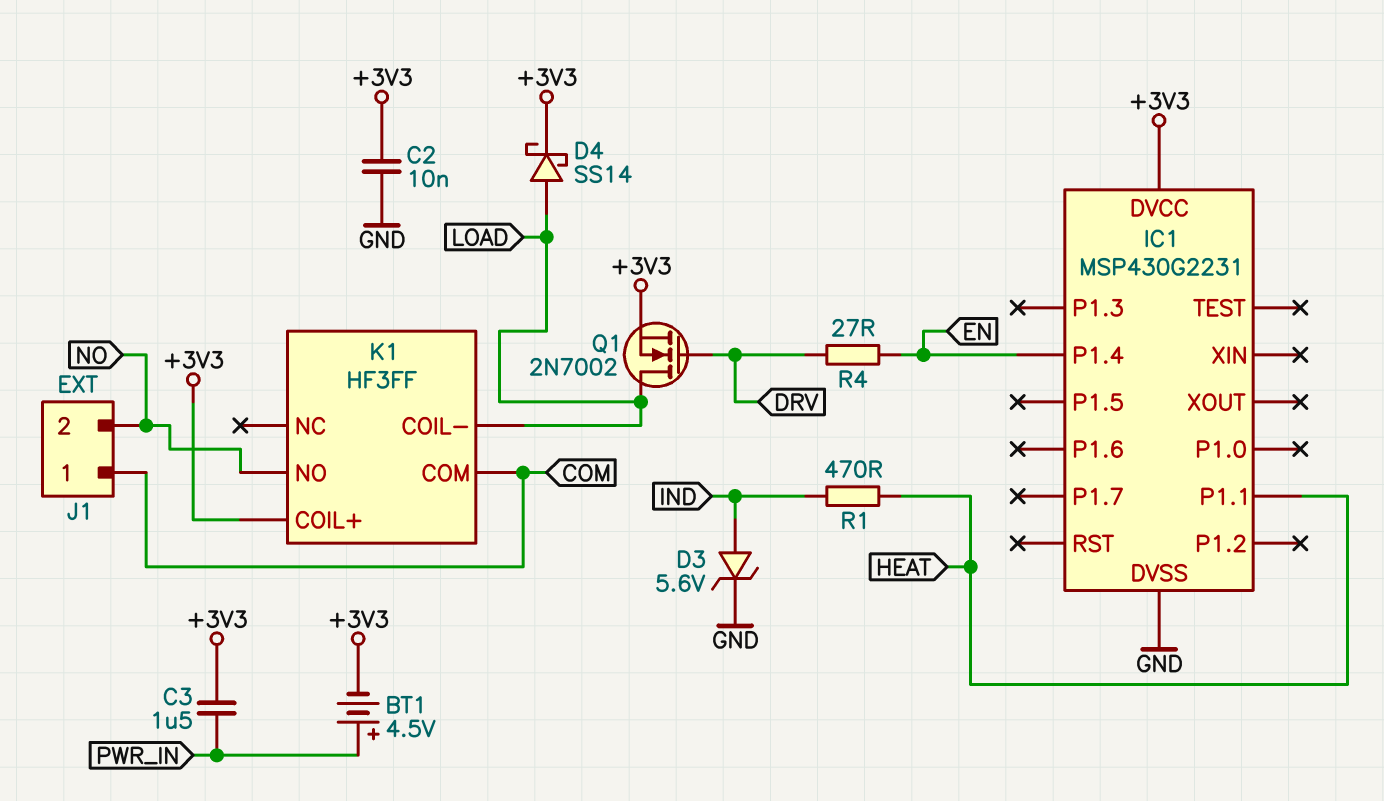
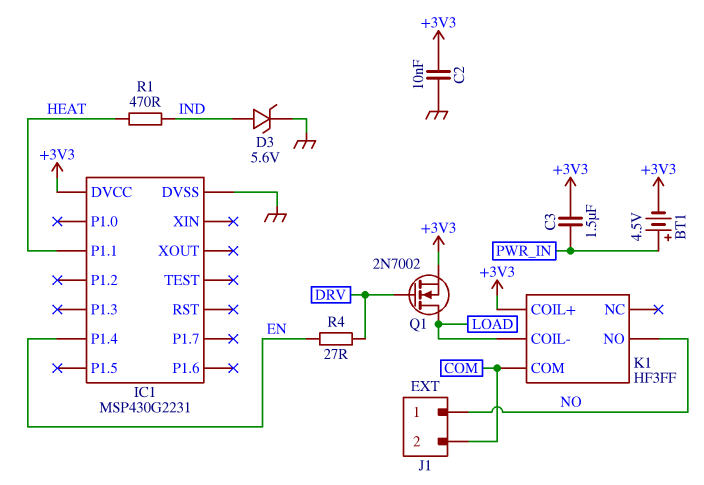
D4: schottky SS14 (A LOAD, K +3V3) -> none
J1 pin 1: COM -> NO
J1 pin 2: NO -> COM

